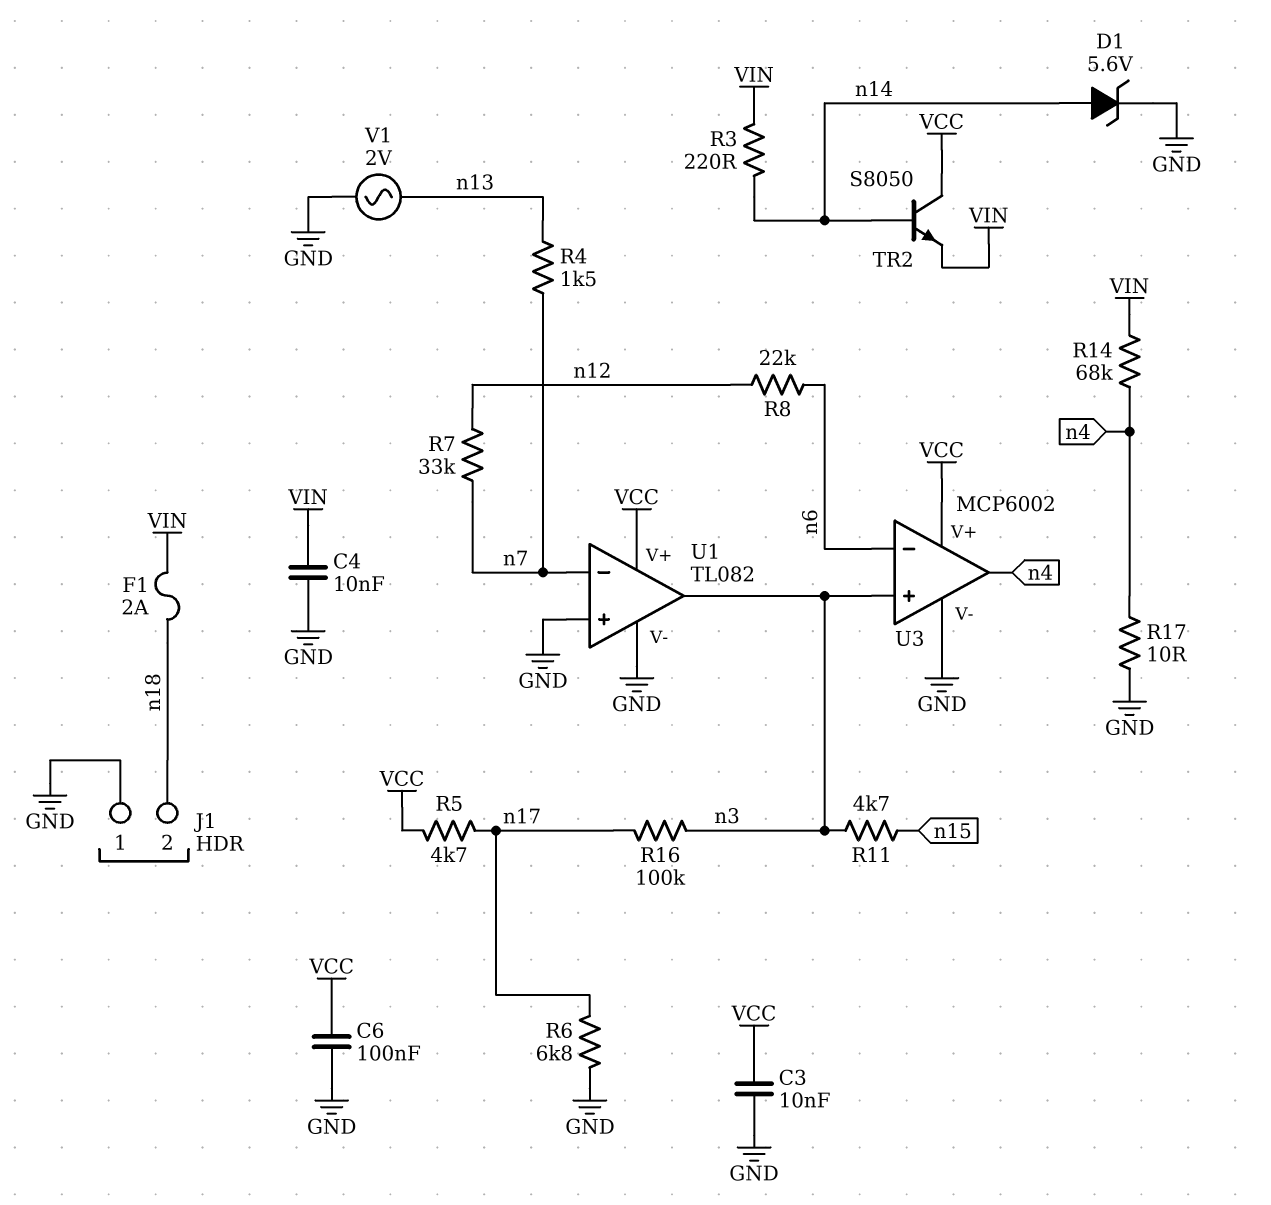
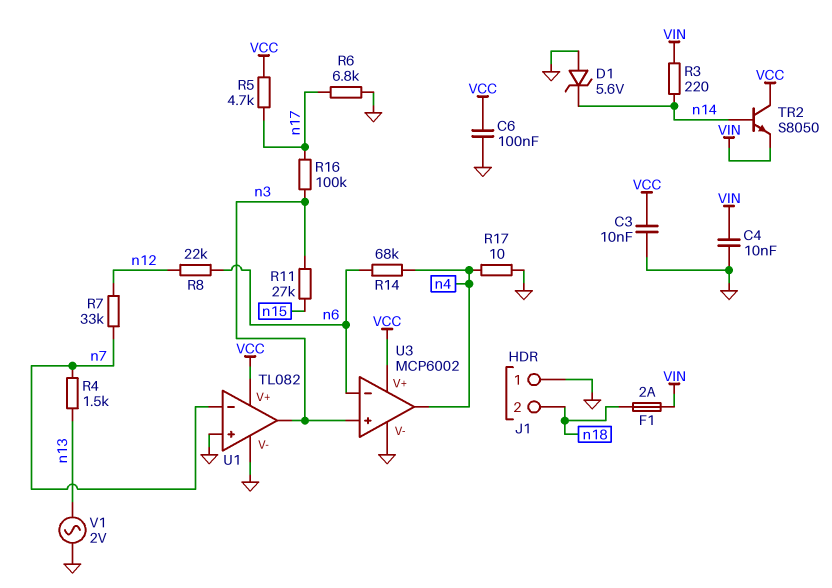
D1: zener 5.6V (A n14, K GND) -> zener 5.6V (A GND, K n14)
R11: 4.7k (n3, n15) -> 27k (n3, n15)
R14: 68k (VIN, n4) -> 68k (n4, n6)

